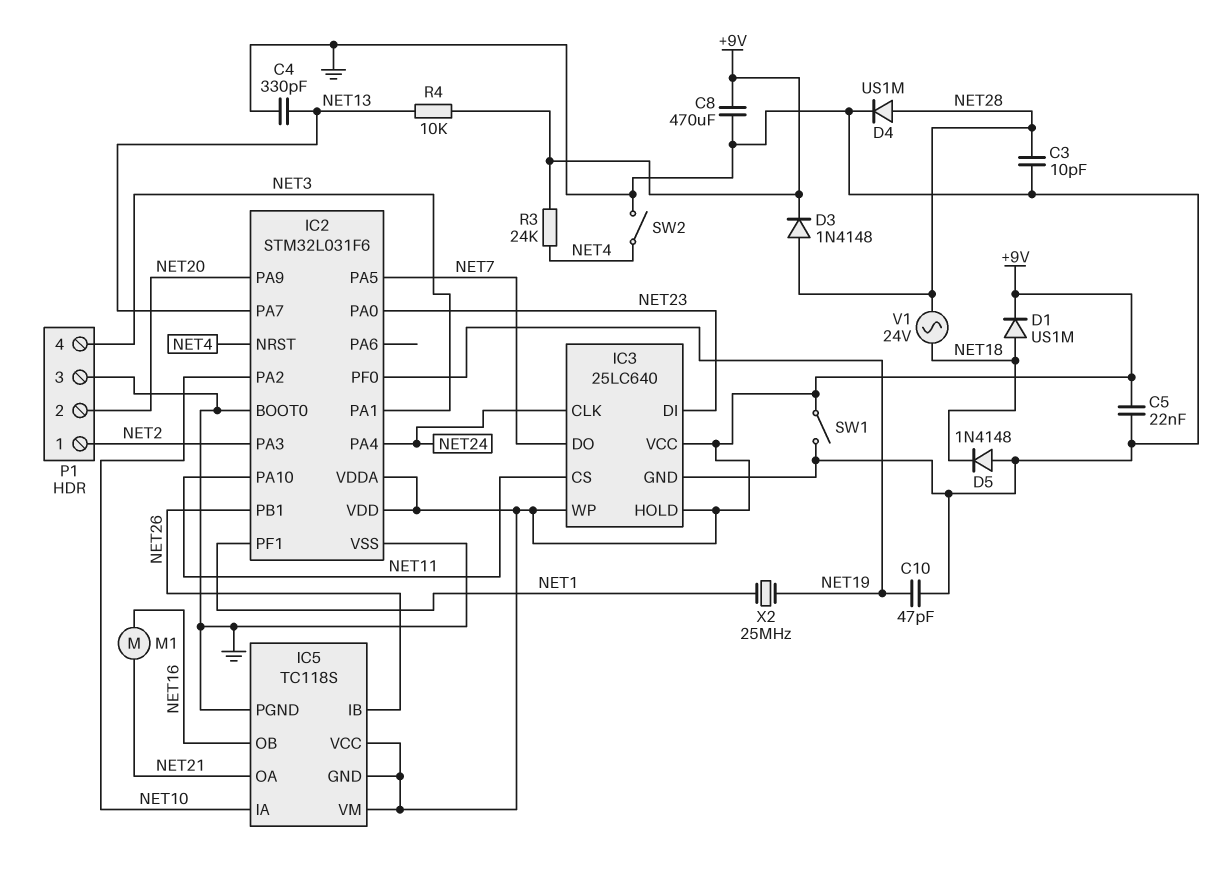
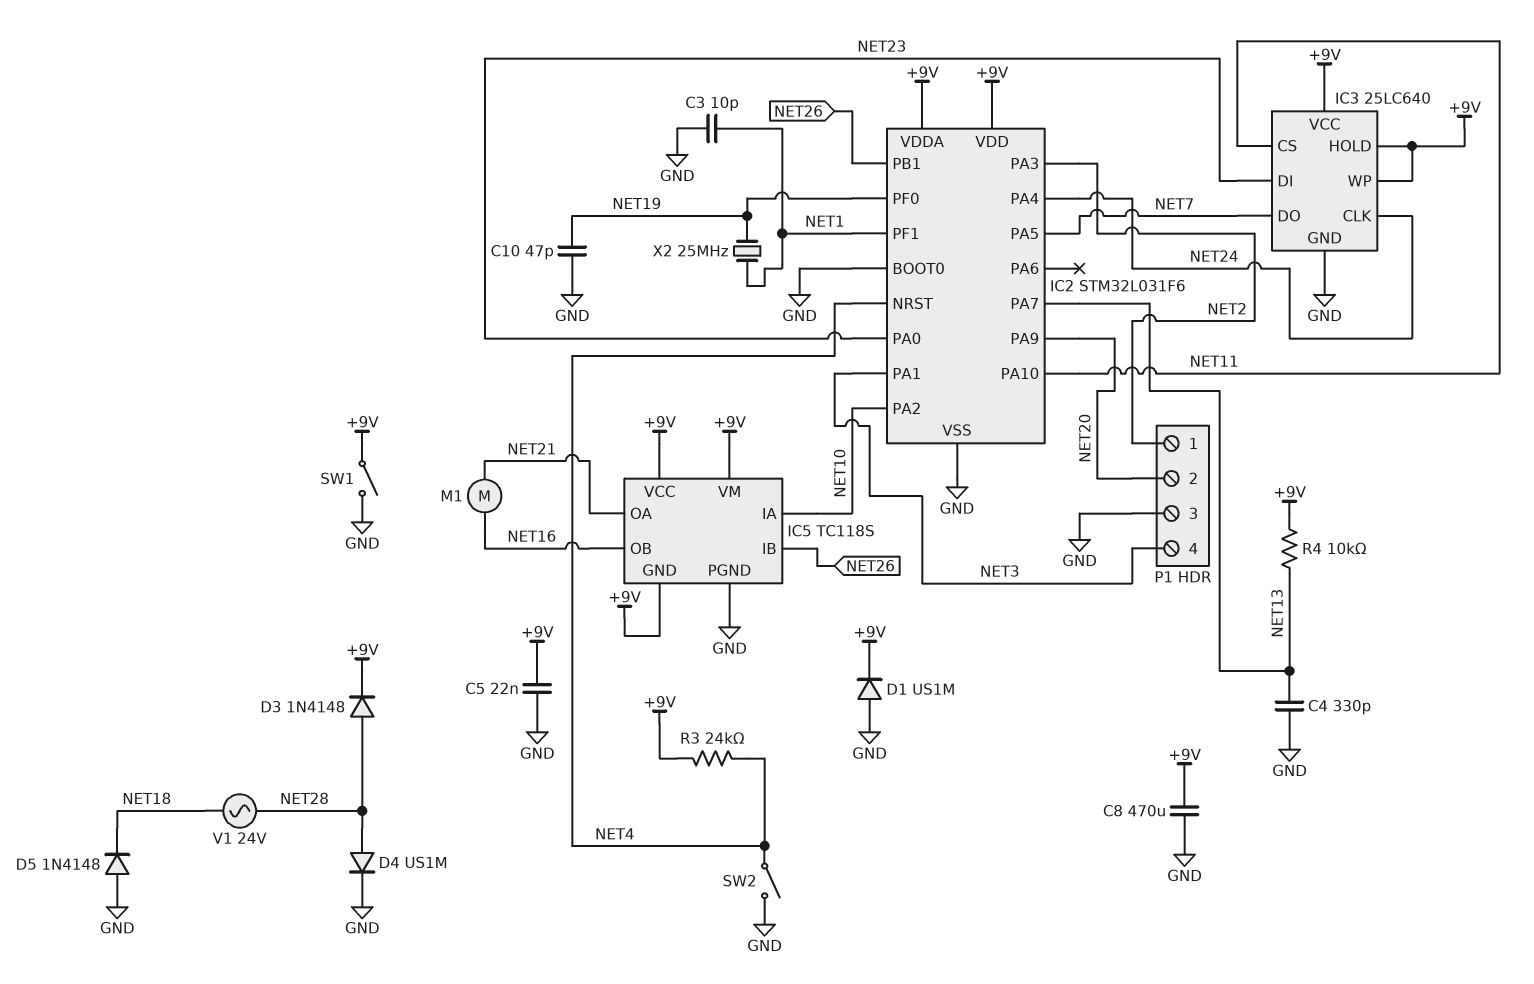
C3: 10pF (GND, NET28) -> 10pF (GND, NET1)
D1: diode US1M (A NET18, K +9V) -> diode US1M (A GND, K +9V)

